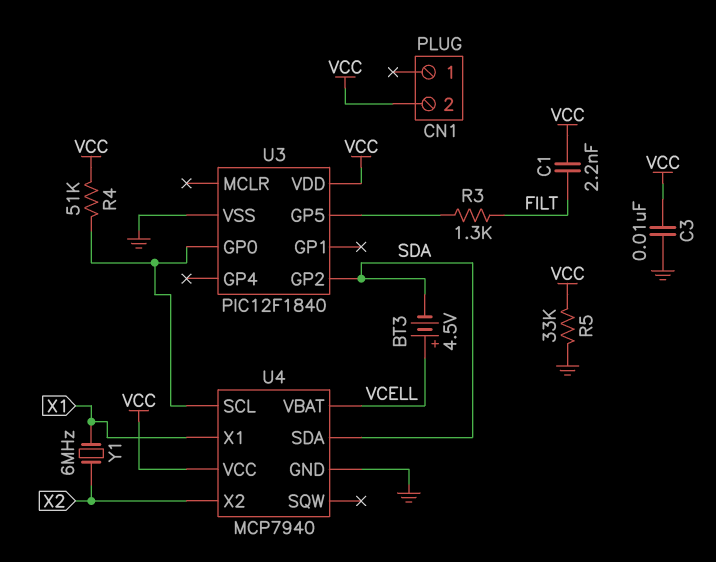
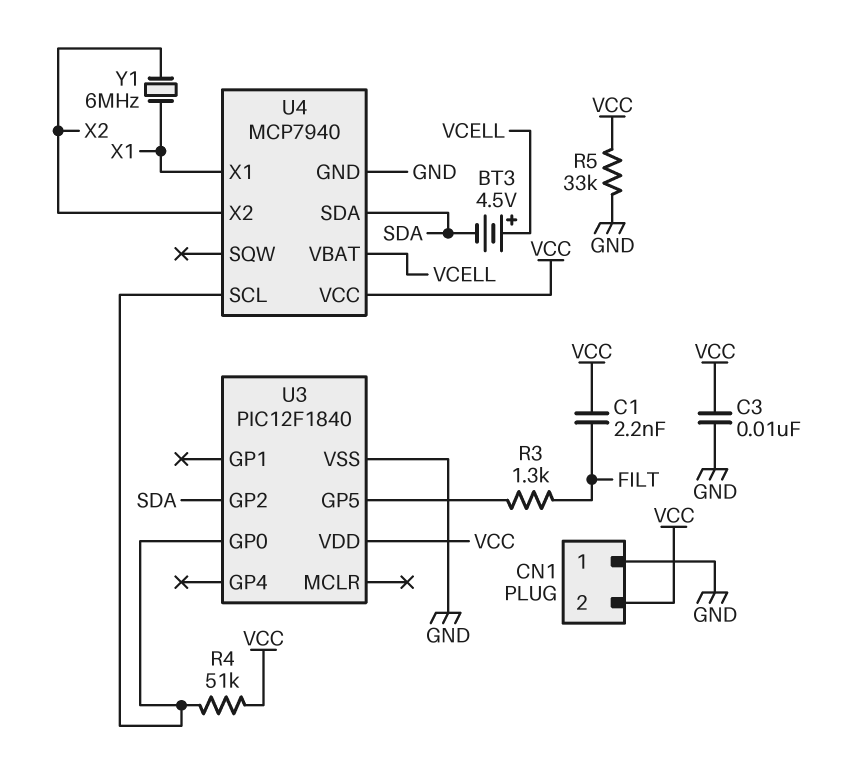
CN1 pin 1: none -> GND

